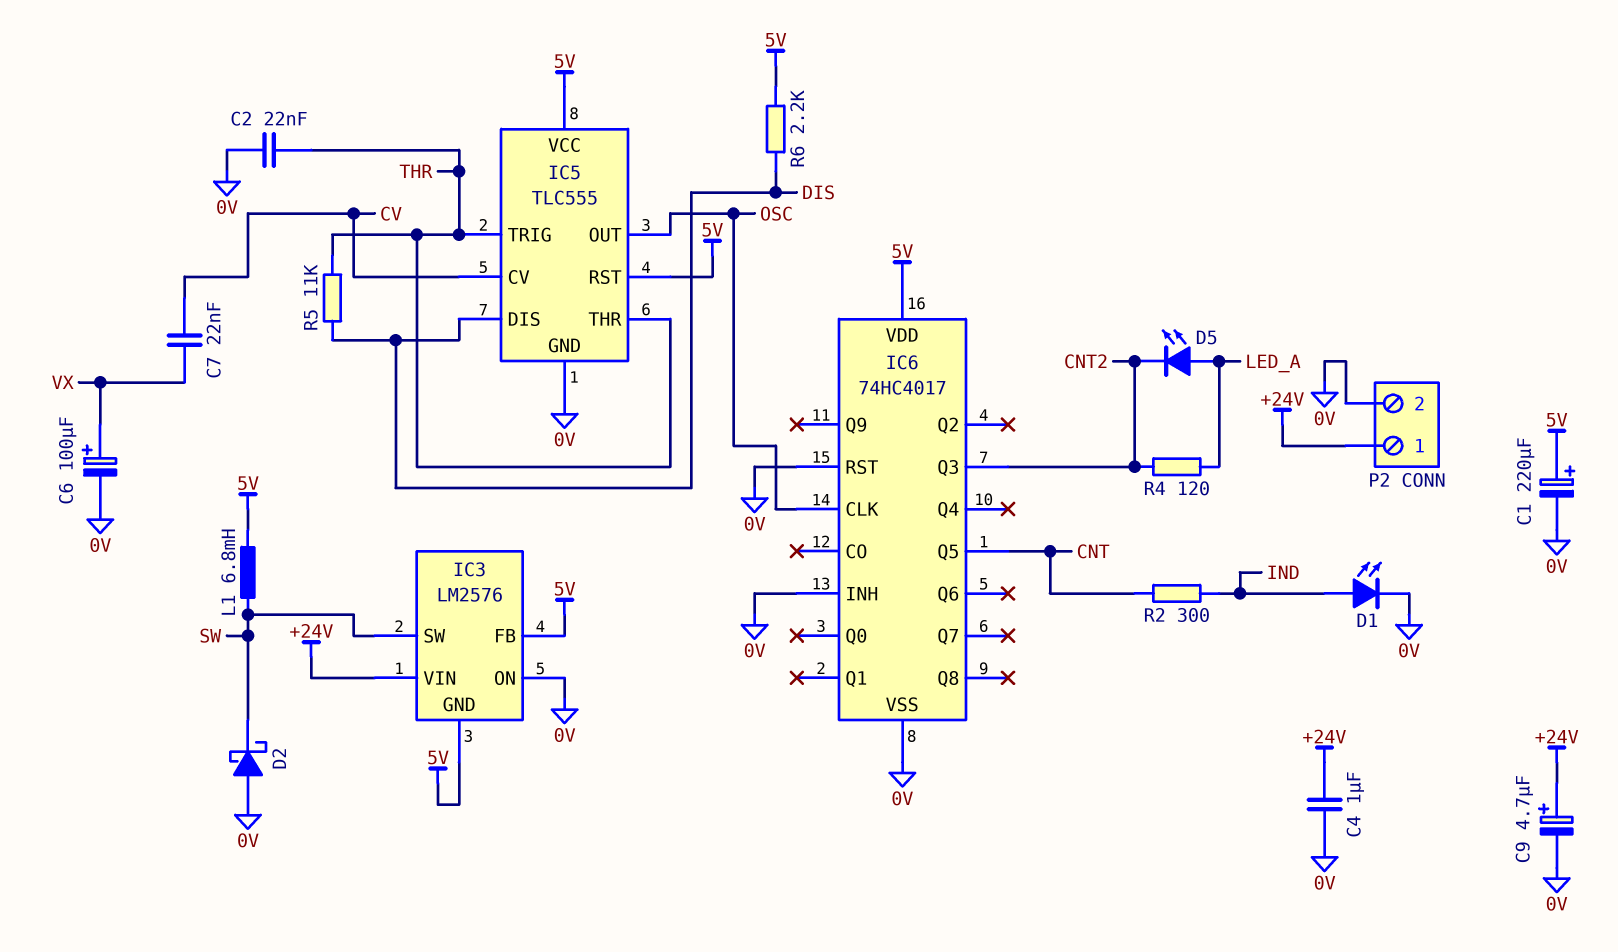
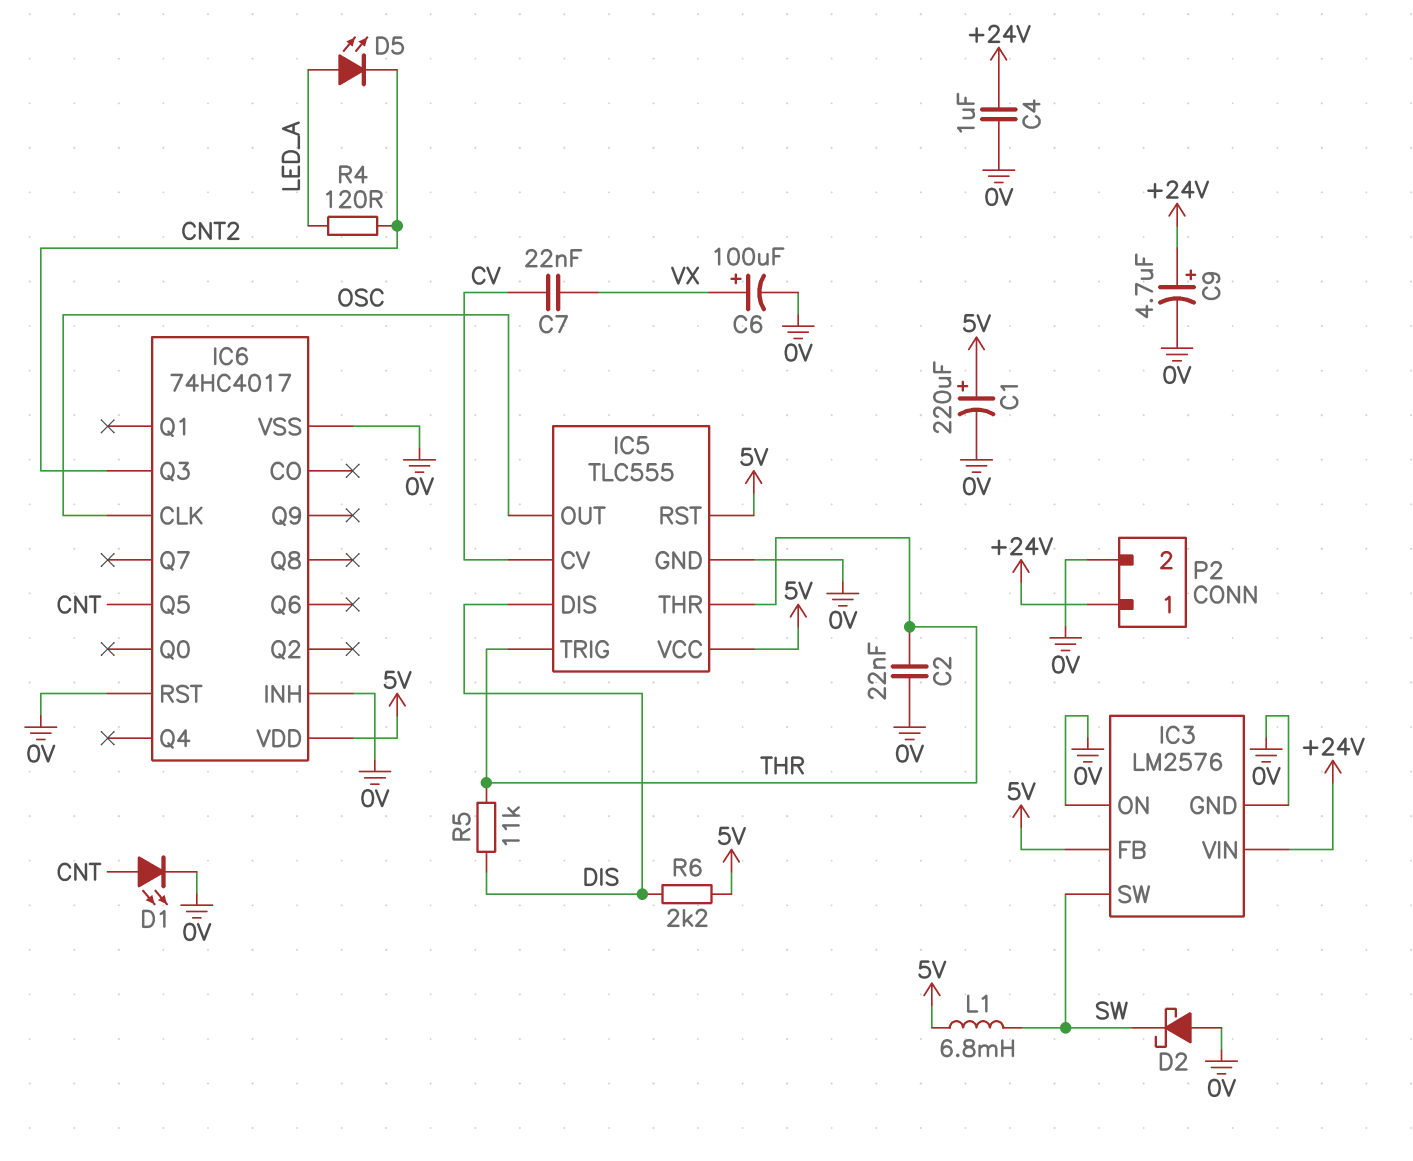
D1: LED (A IND, K 0V) -> LED (A CNT, K 0V)
IC3 pin GND: 5V -> 0V
R2: 300 (CNT, IND) -> none

